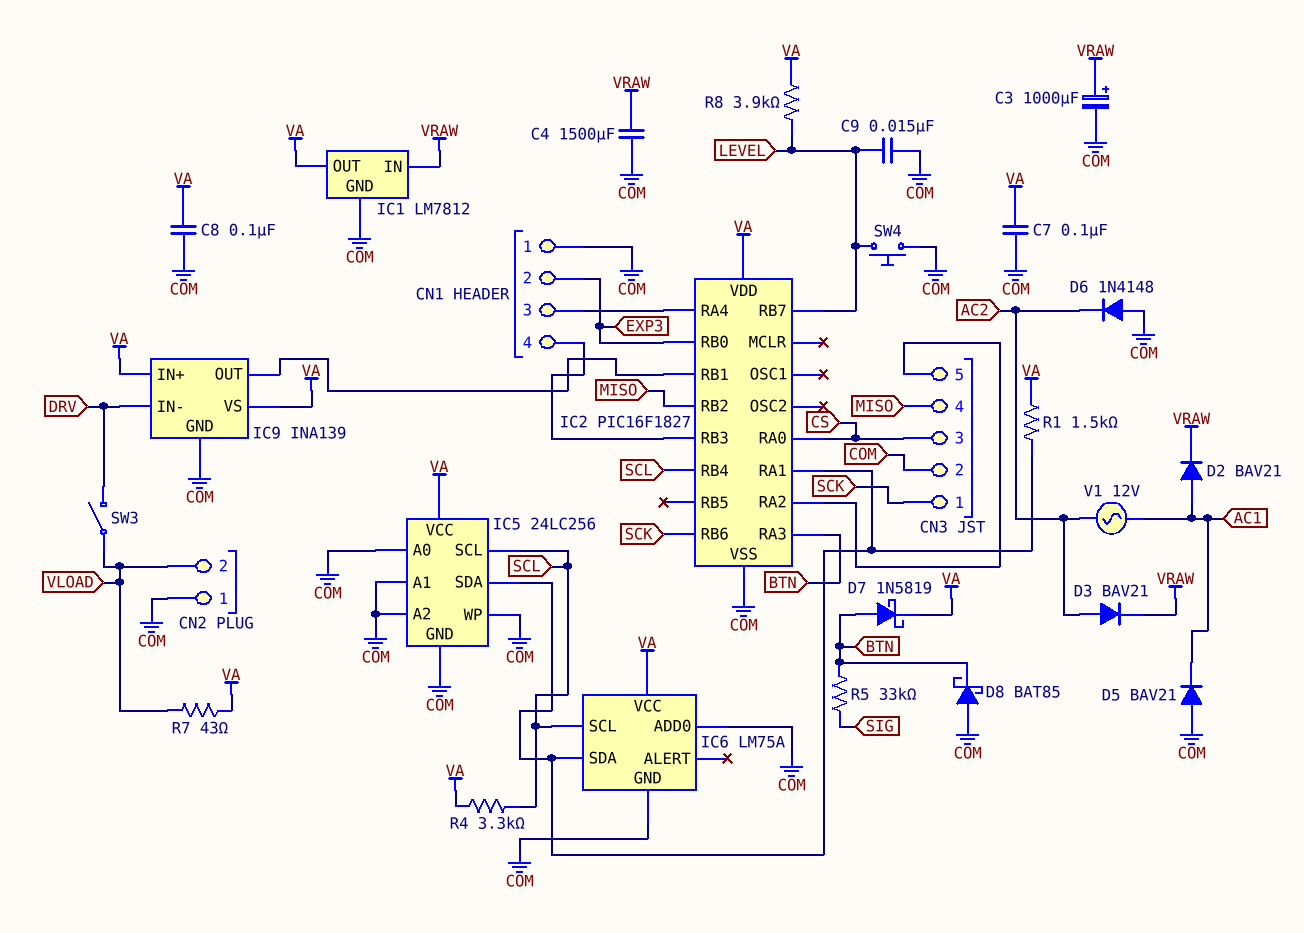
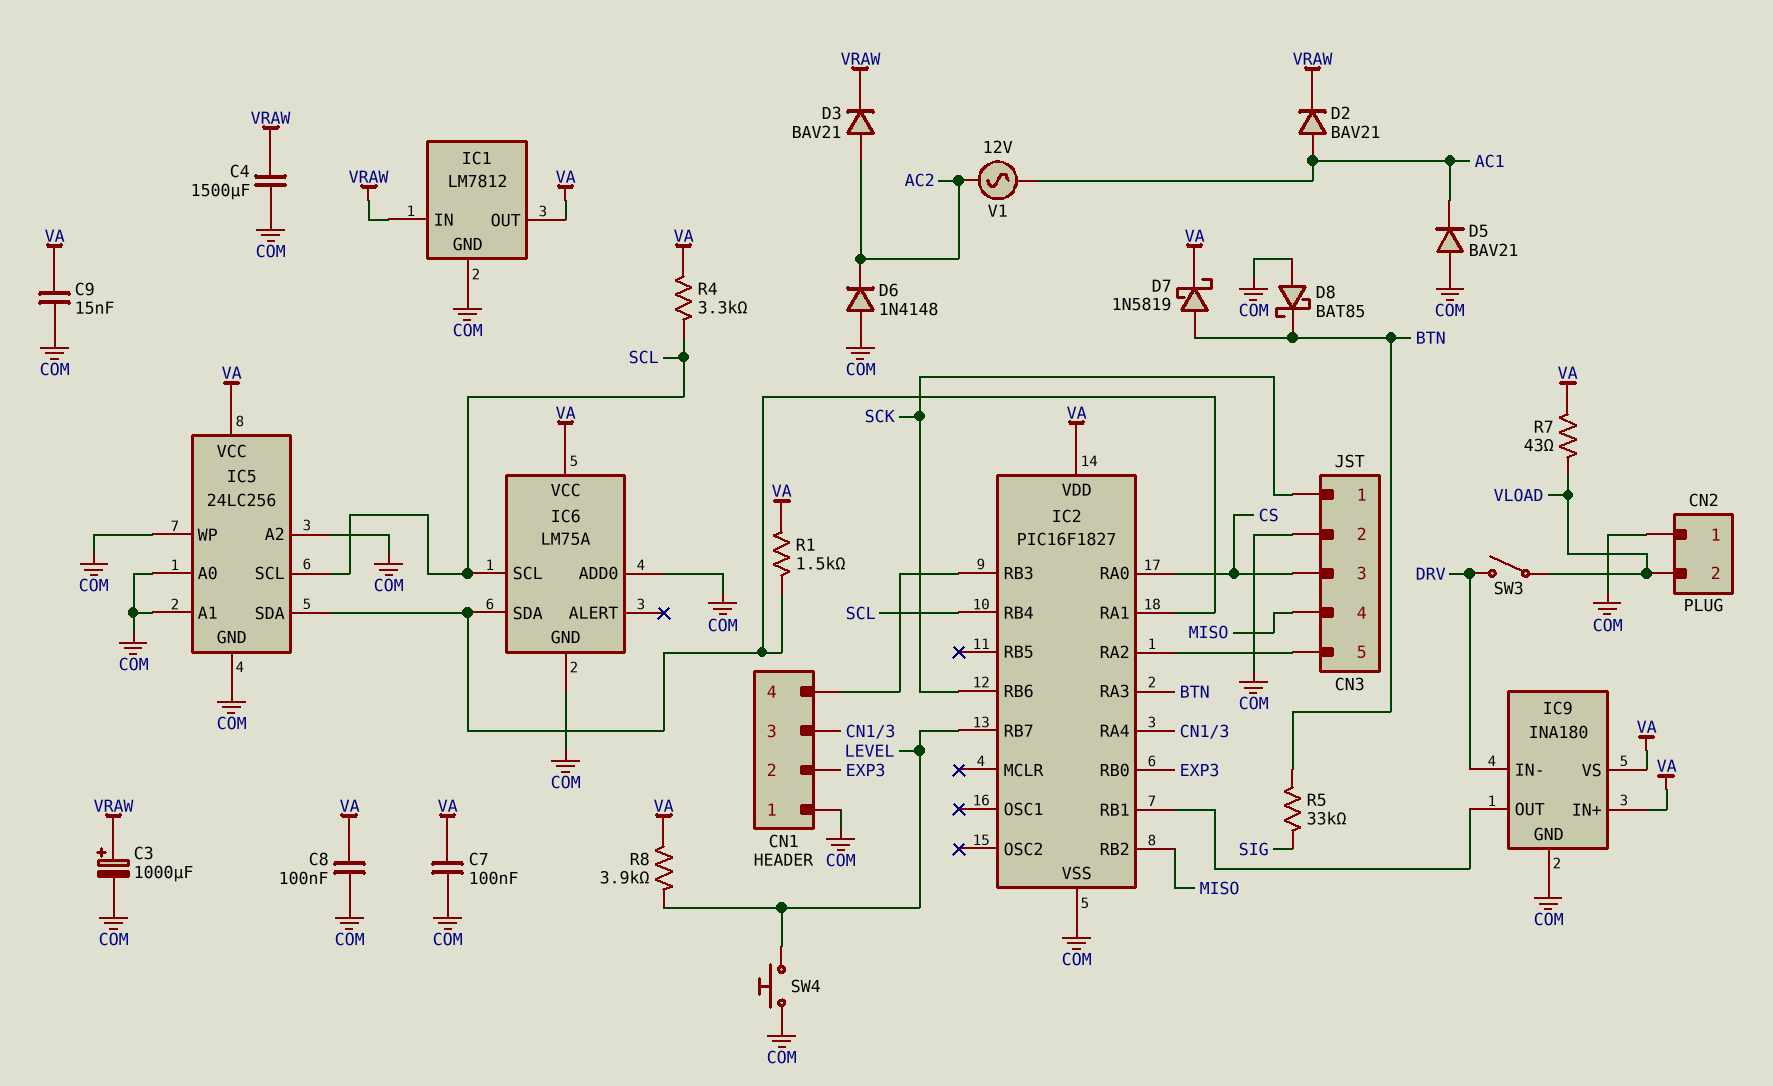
C9: 15nF (COM, LEVEL) -> 15nF (COM, VA)
IC9: INA139 -> INA180

